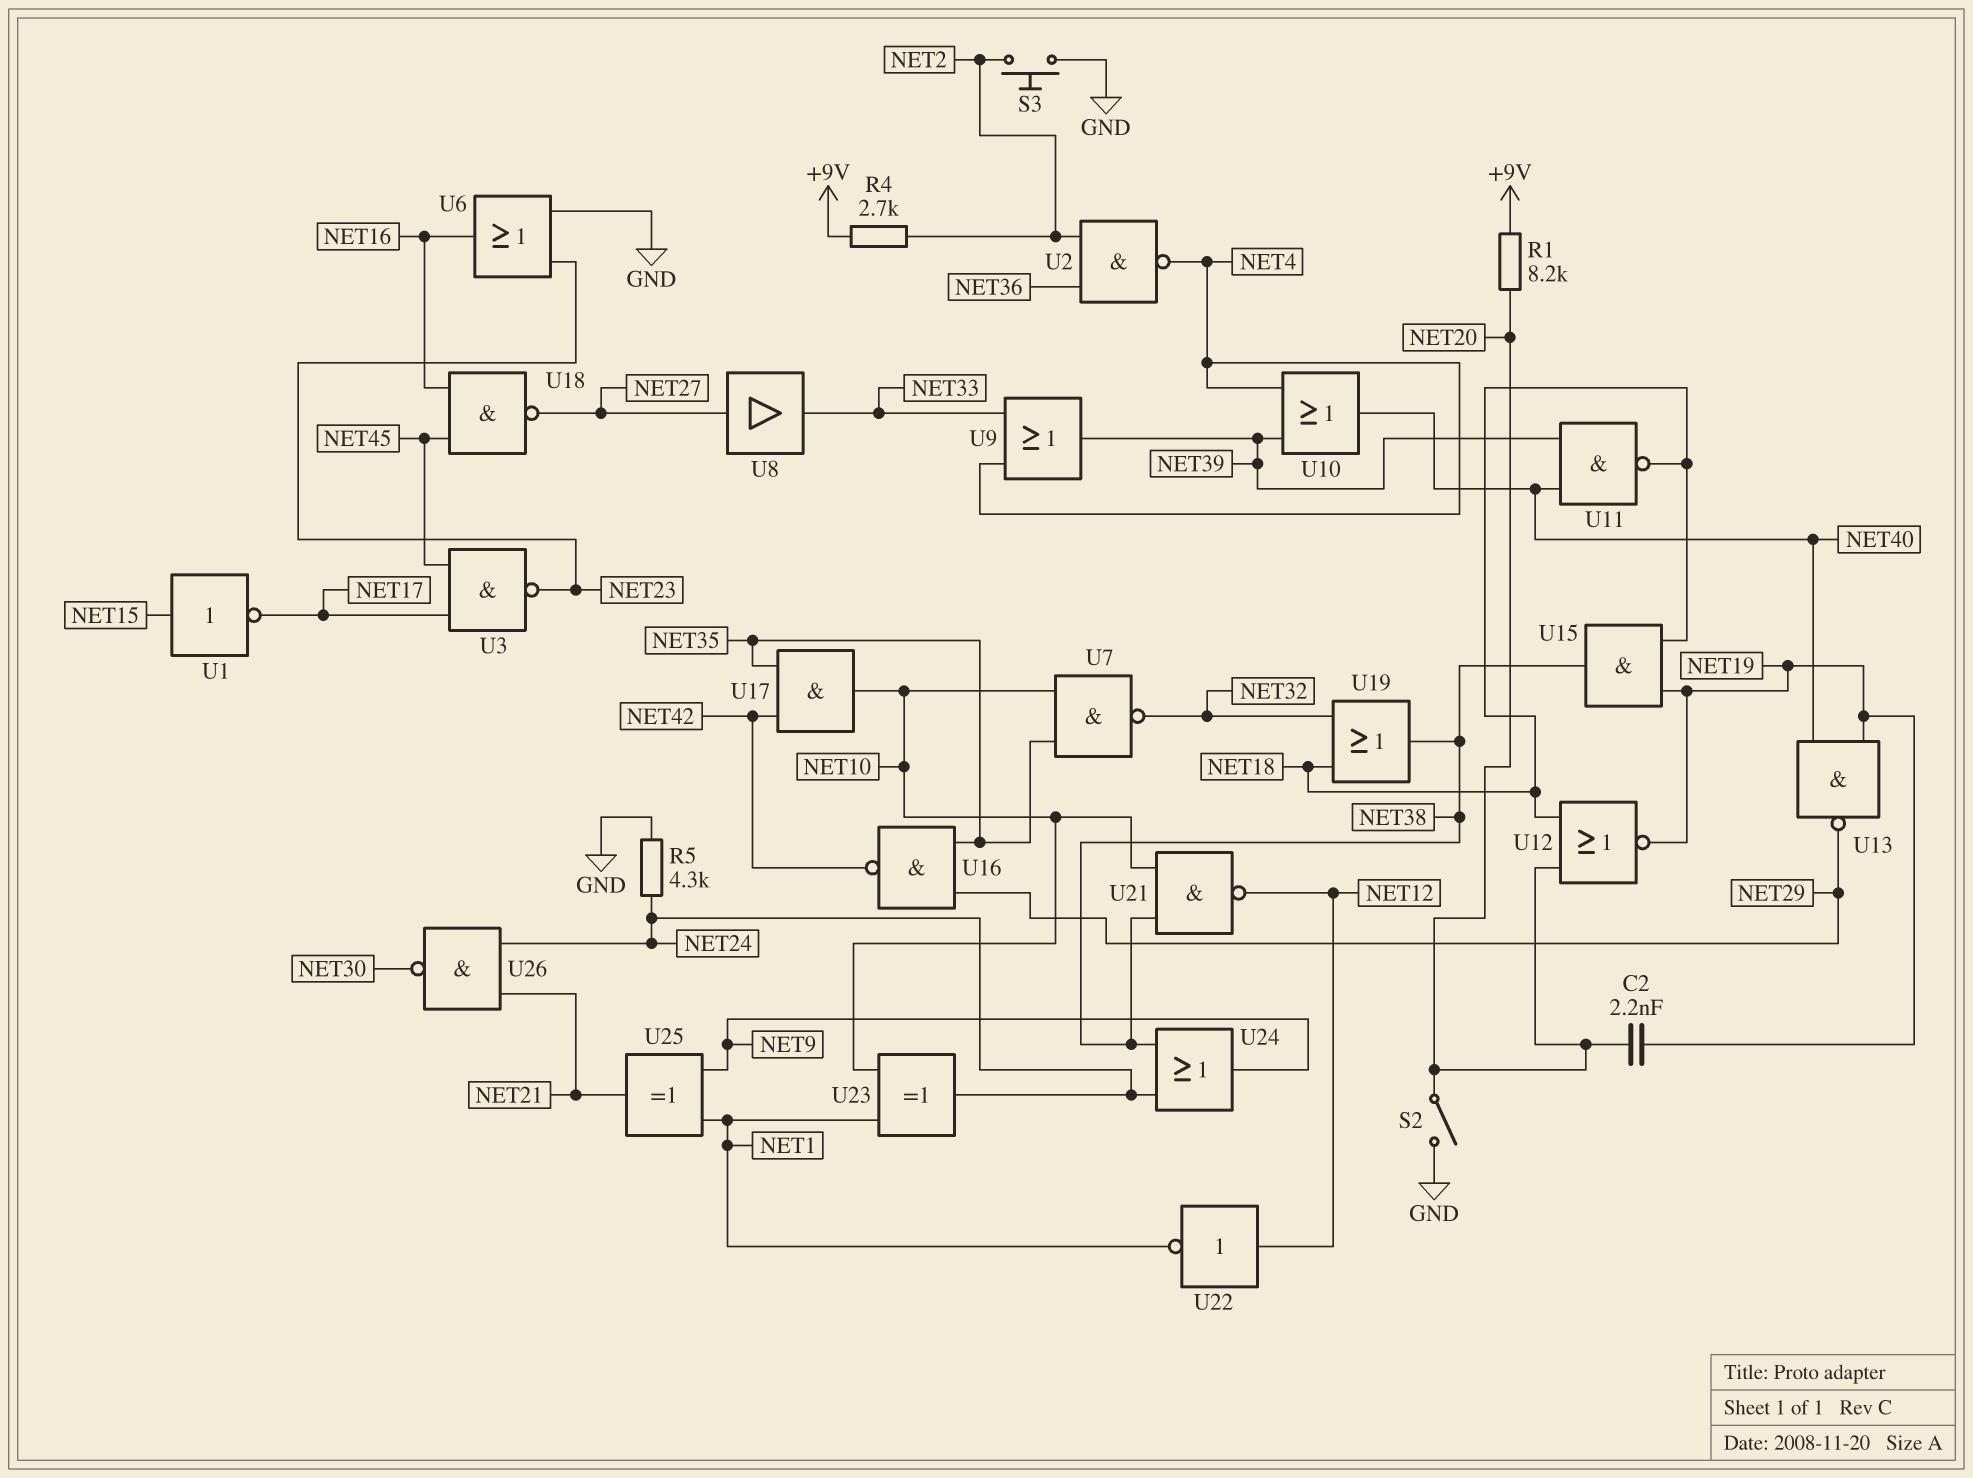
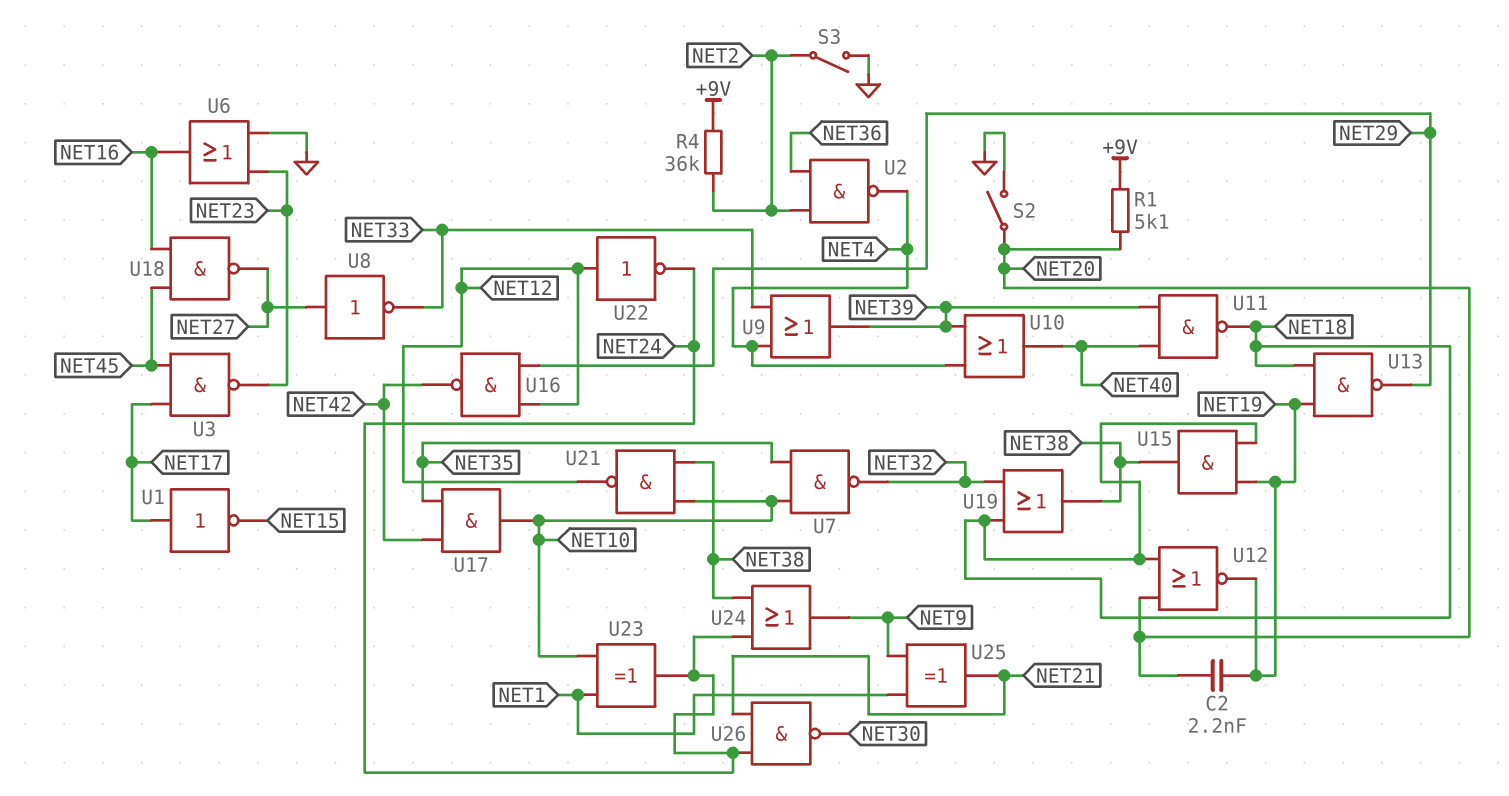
R1: 8.2k (+9V, NET20) -> 5.1k (+9V, NET20)
R4: 2.7k (+9V, NET2) -> 36k (+9V, NET2)
R5: 4.3k (GND, NET24) -> none
S3: button (GND, NET2) -> switch (GND, NET2)
U1: NOT (in NET15, out NET17) -> NOT (in NET17, out NET15)
U8: buffer (in NET27, out NET33) -> NOT (in NET27, out NET33)
U13: NAND (in NET19, in NET40, out NET29) -> NAND (in NET18, in NET19, out NET29)
U16: NAND (in NET29, in NET35, out NET42) -> NAND (in NET12, in NET29, out NET42)
U22: NOT (in NET12, out NET1) -> NOT (in NET12, out NET24)

